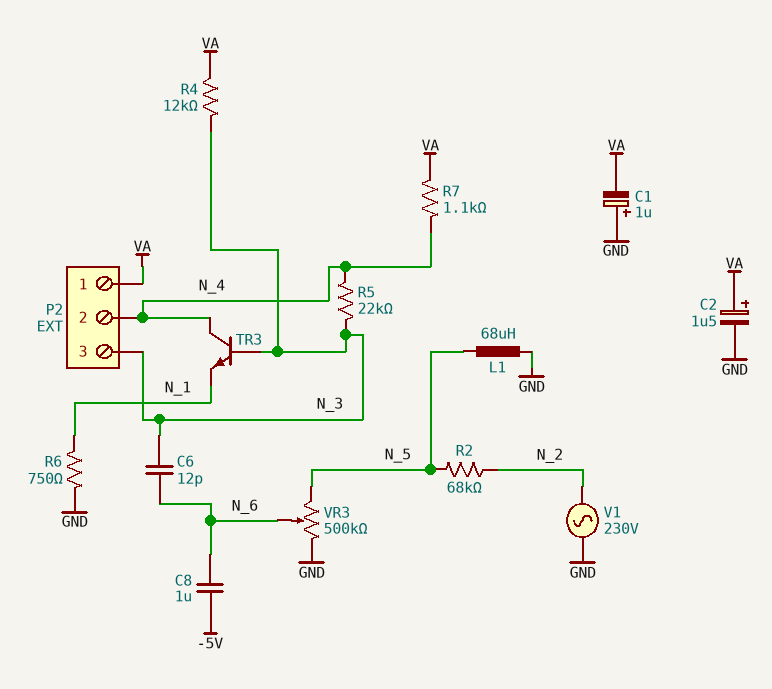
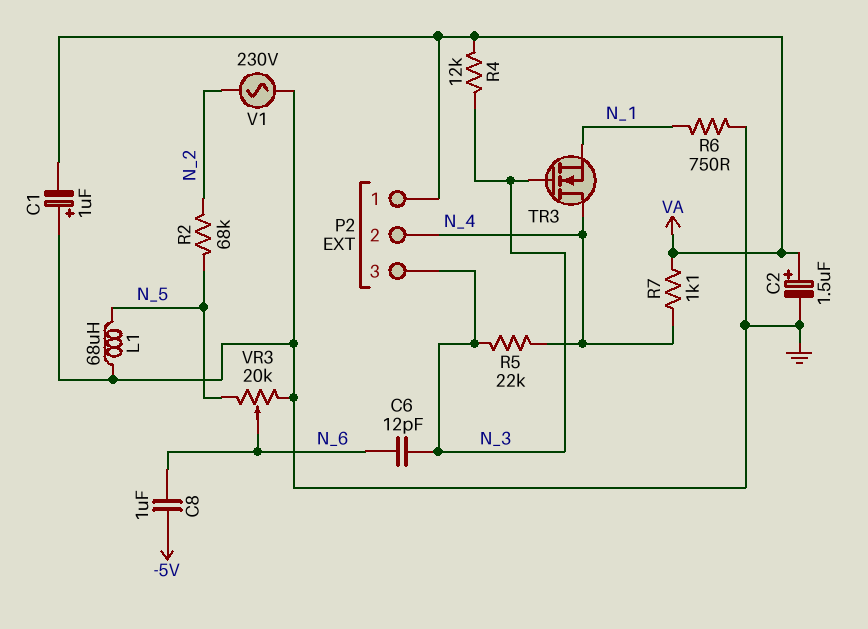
TR3: NPN (B N_3, C N_4, E N_1) -> NMOS (G N_3, D N_4, S N_1)
VR3: 500k (GND, N_5, wiper N_6) -> 20k (GND, N_5, wiper N_6)

